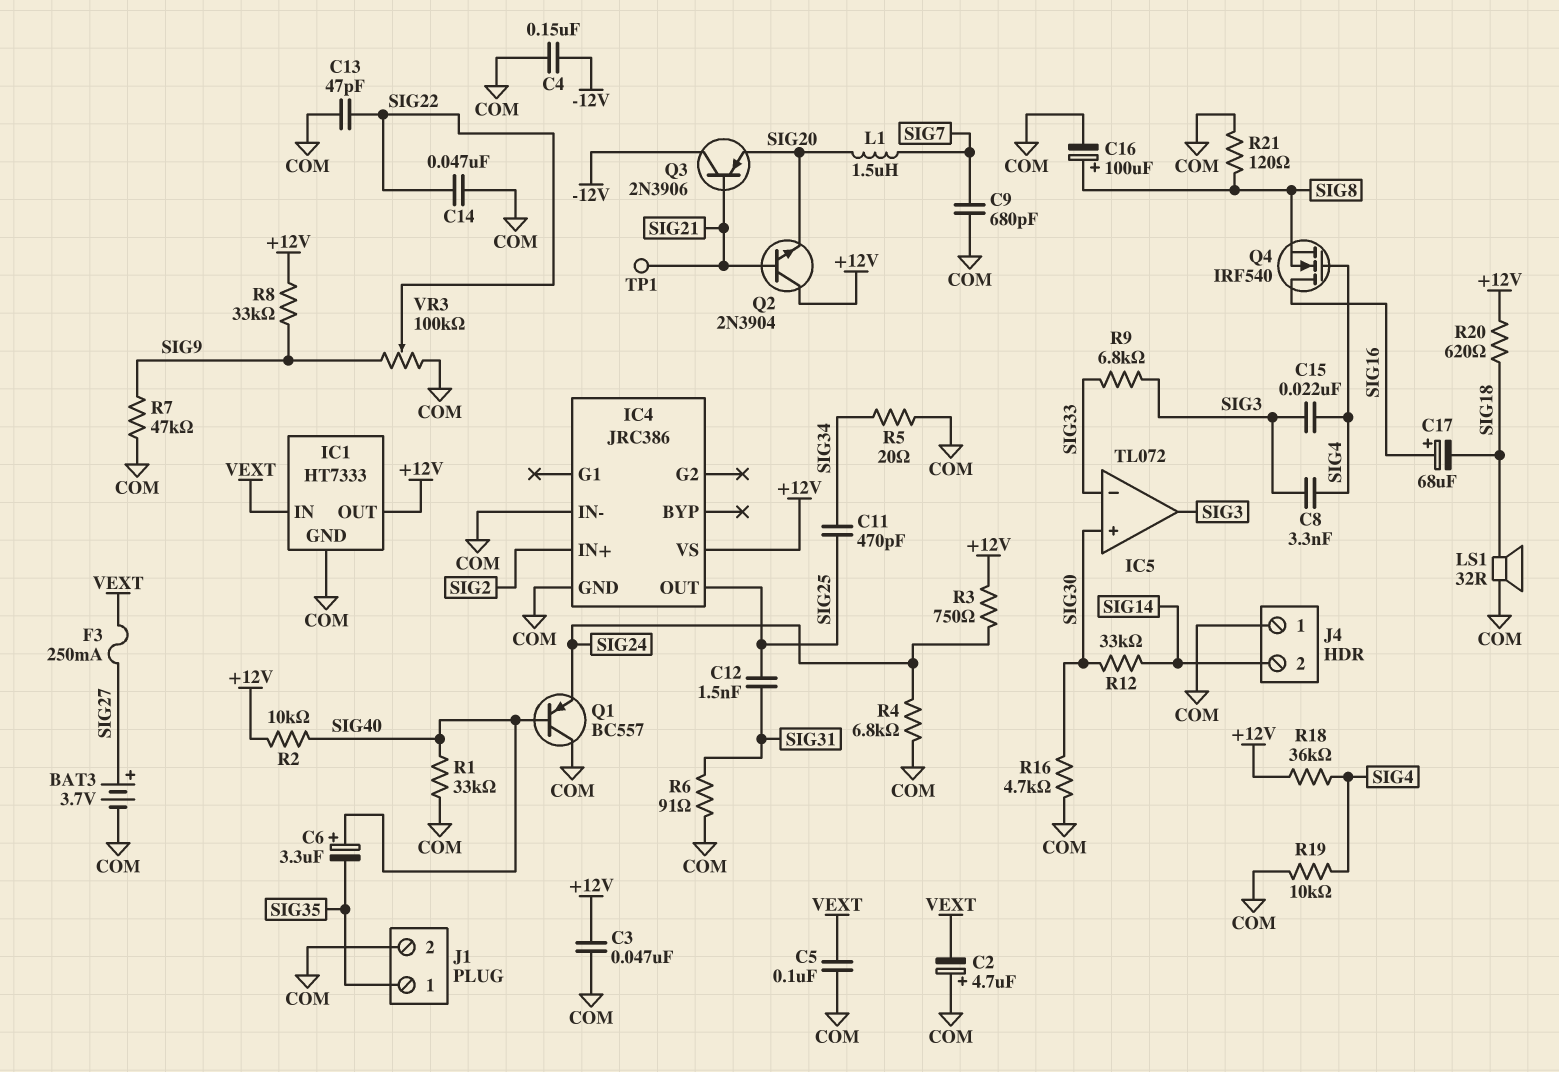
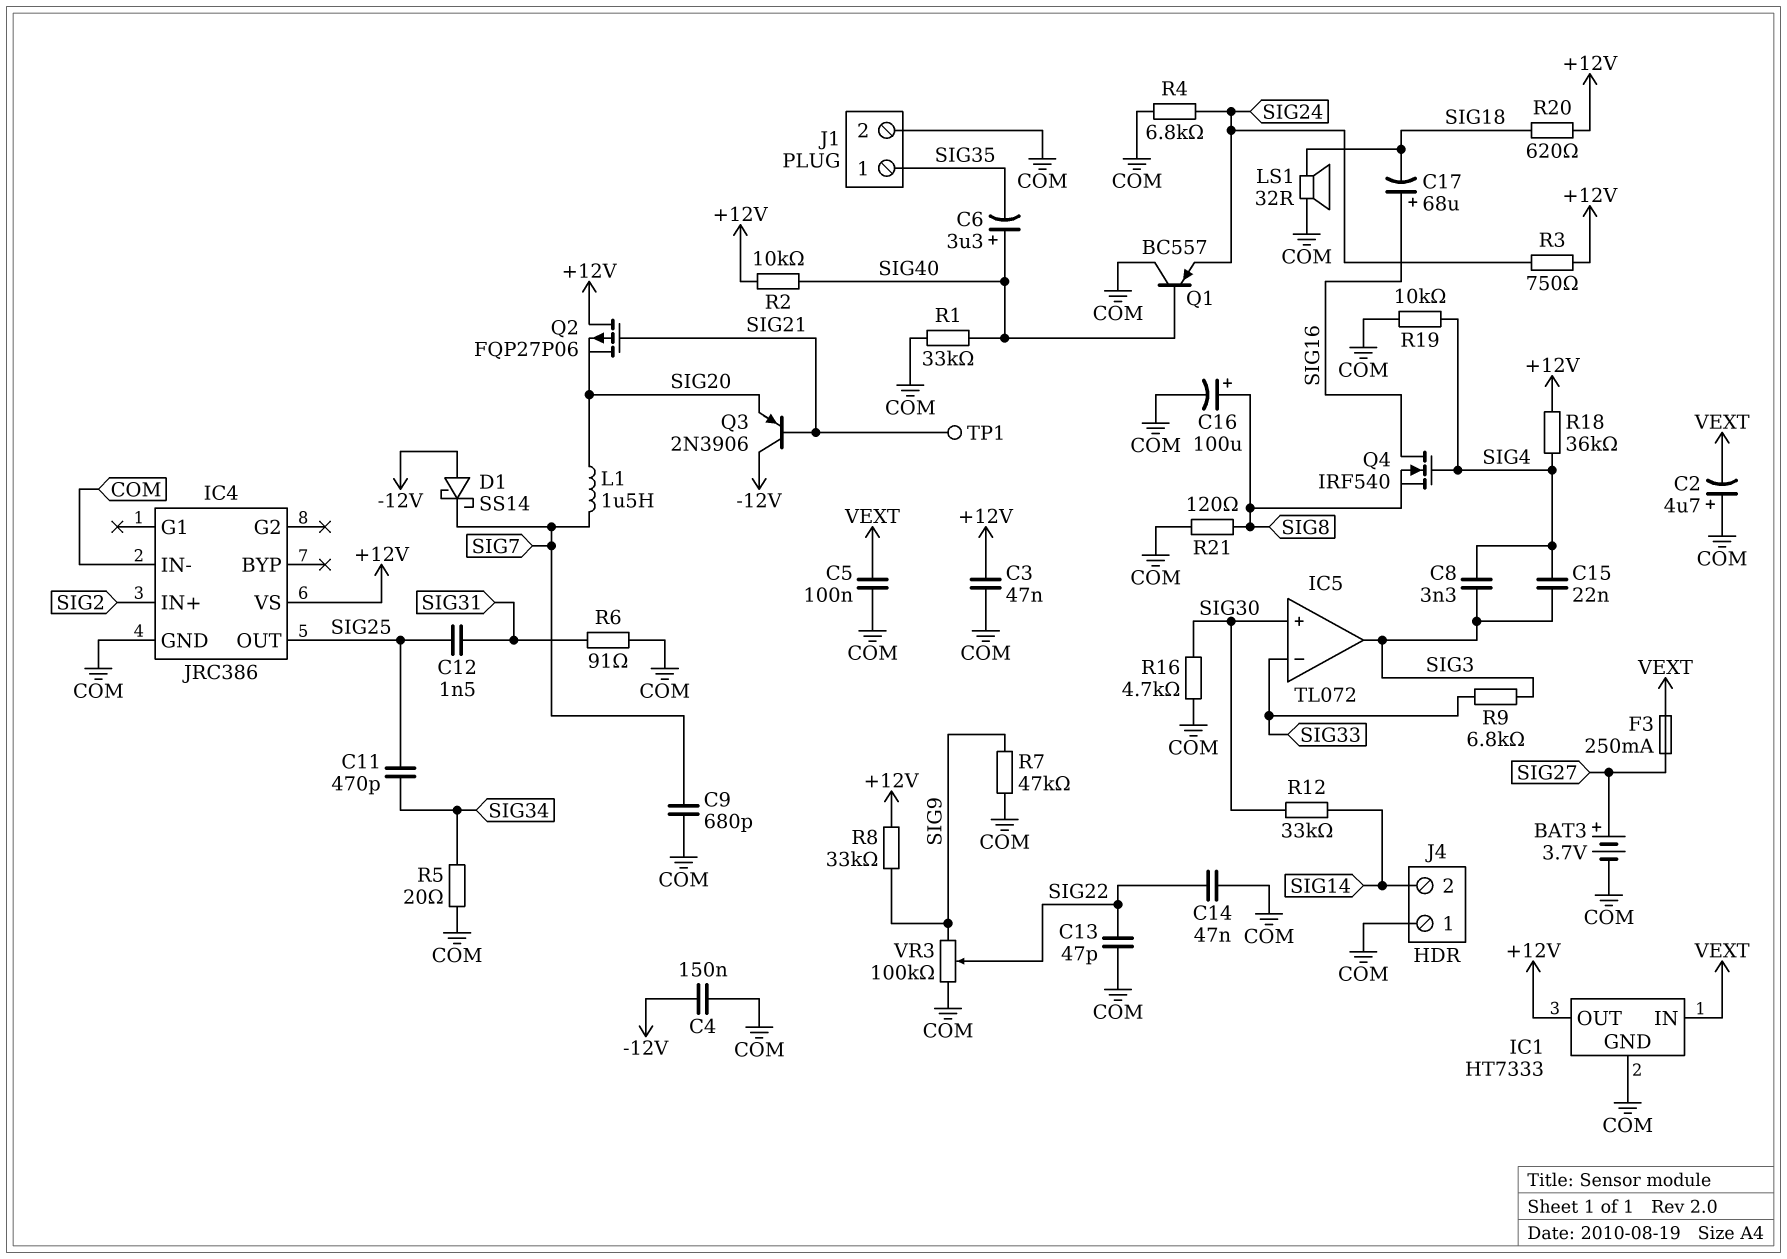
D1: none -> schottky SS14 (A -12V, K SIG7)
Q2: NPN 2N3904 (B SIG21, C +12V, E SIG20) -> PMOS FQP27P06 (G SIG21, D +12V, S SIG20)

